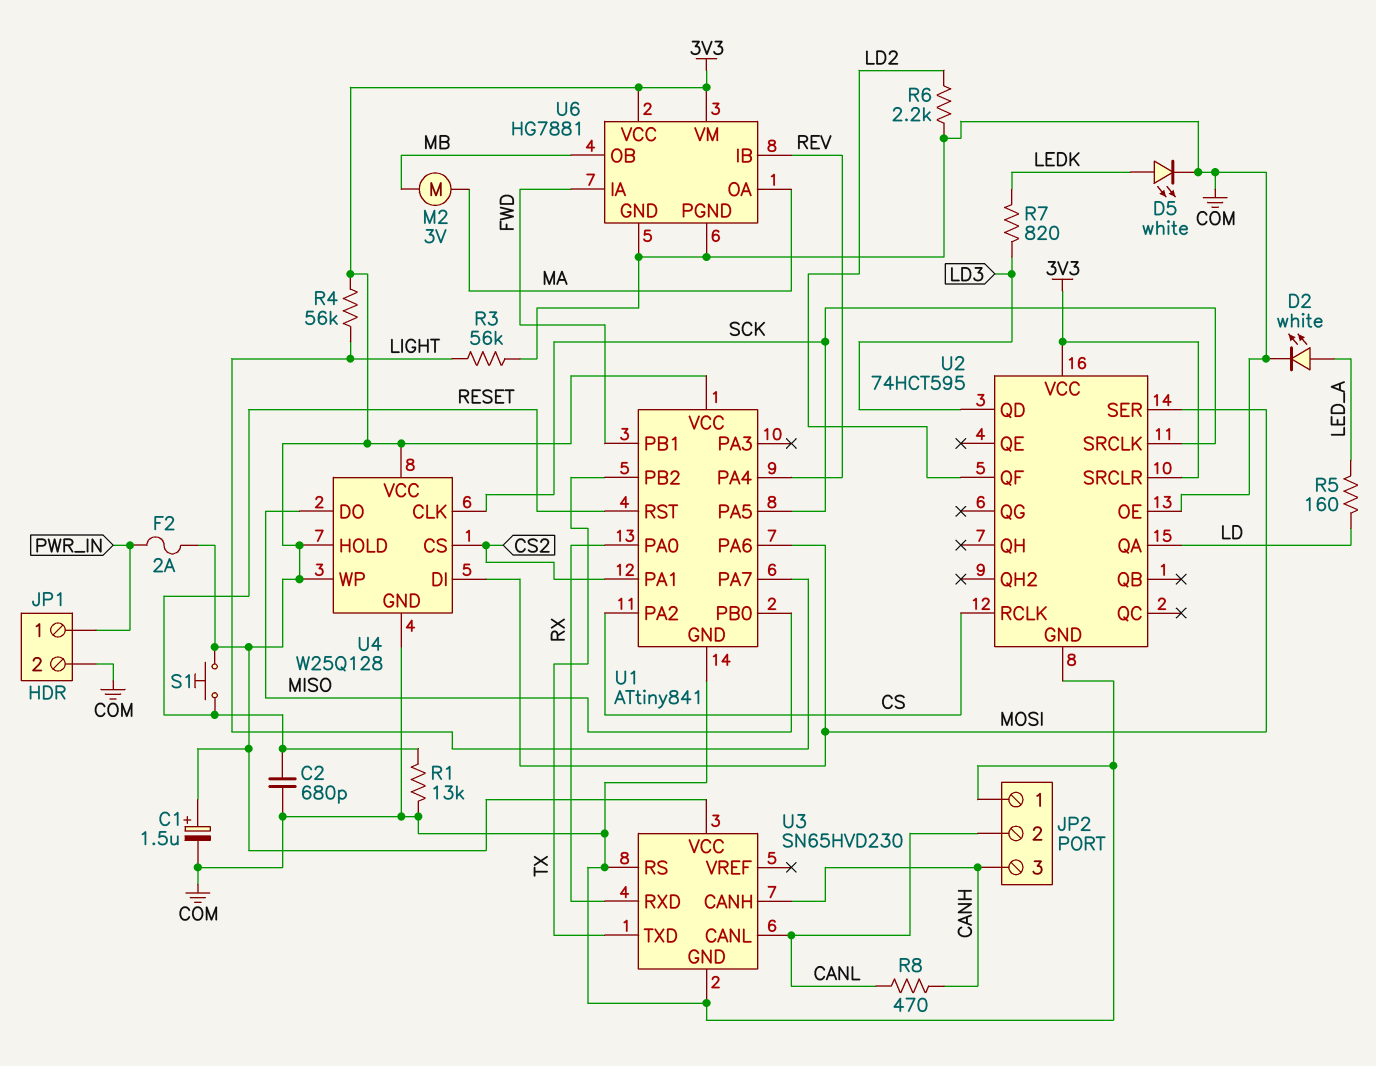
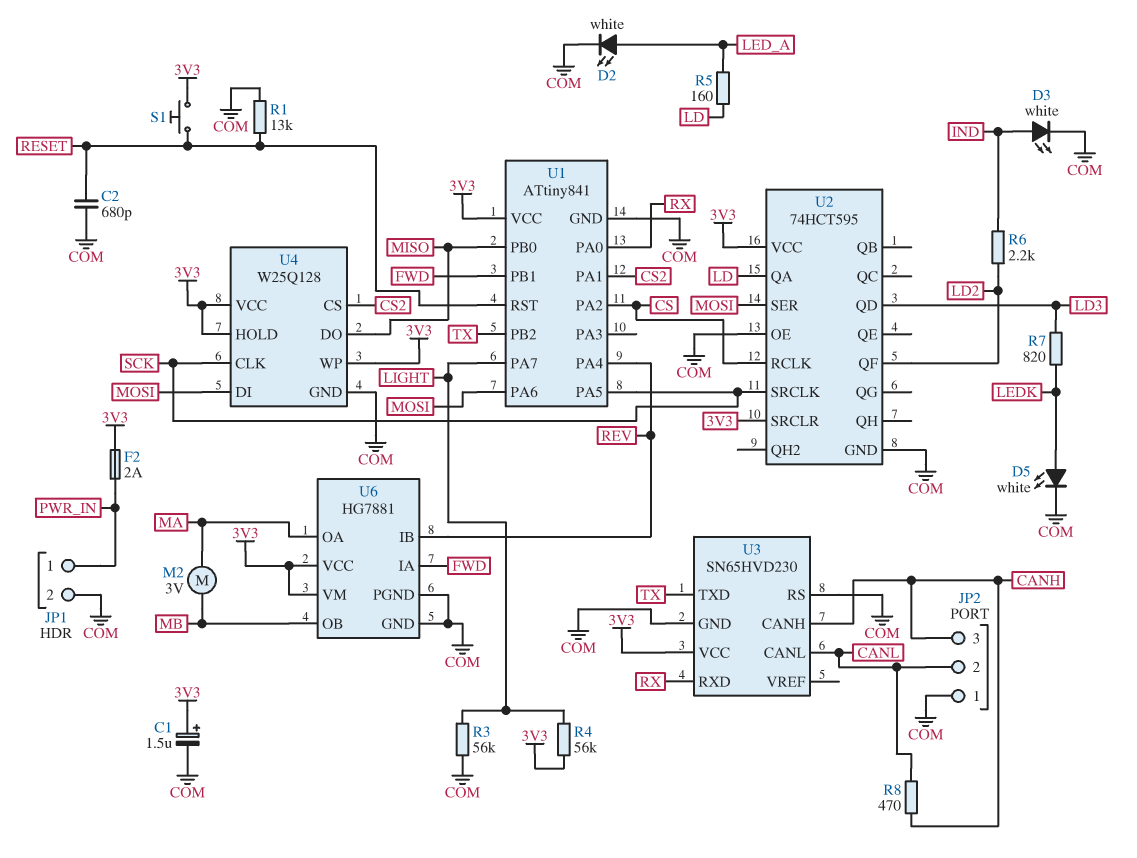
D3: none -> LED white (A IND, K COM)
R6: 2.2k (COM, LD2) -> 2.2k (IND, LD2)

